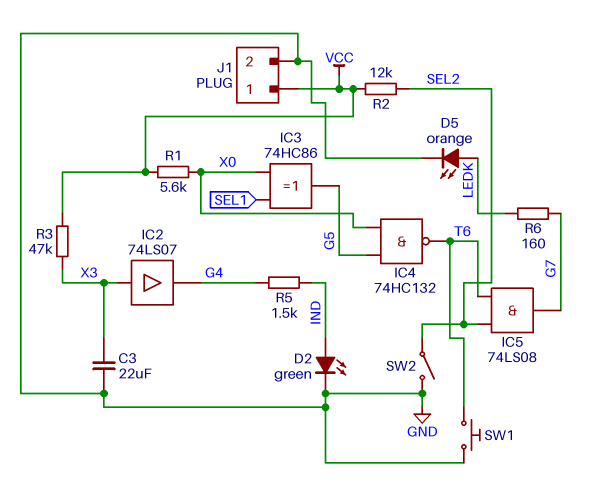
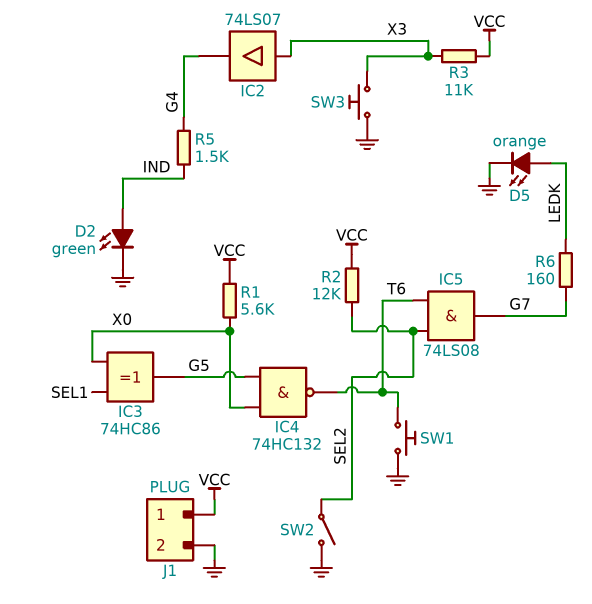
C3: 22uF (GND, X3) -> none
R3: 47k (VCC, X3) -> 11k (VCC, X3)
SW3: none -> button (GND, X3)

